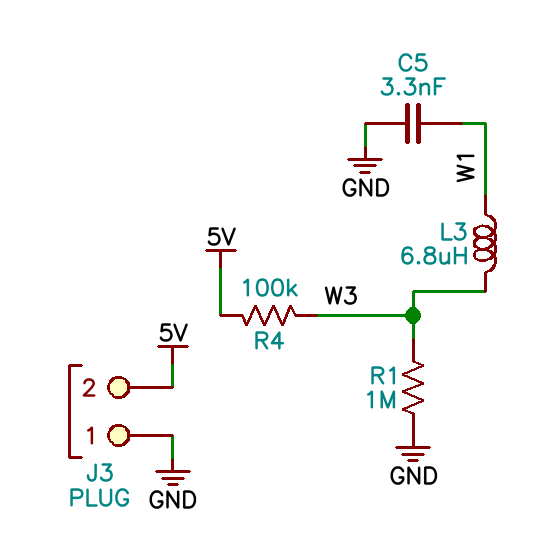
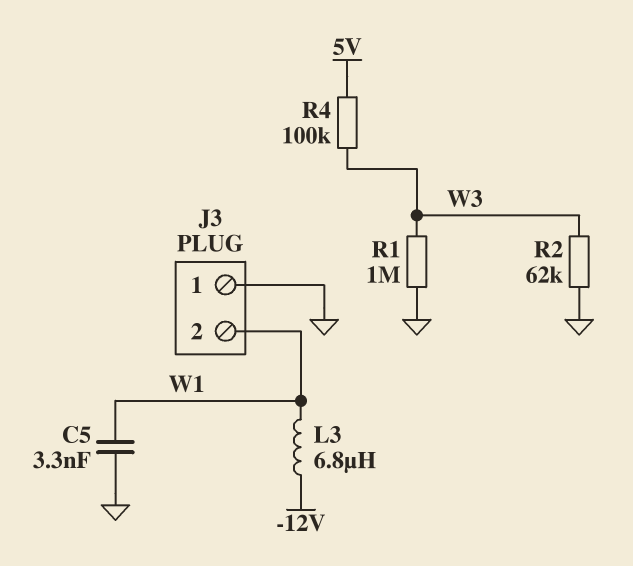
J3 pin 2: 5V -> W1
L3: 6.8uH (W1, W3) -> 6.8uH (-12V, W1)
R2: none -> 62k (GND, W3)

